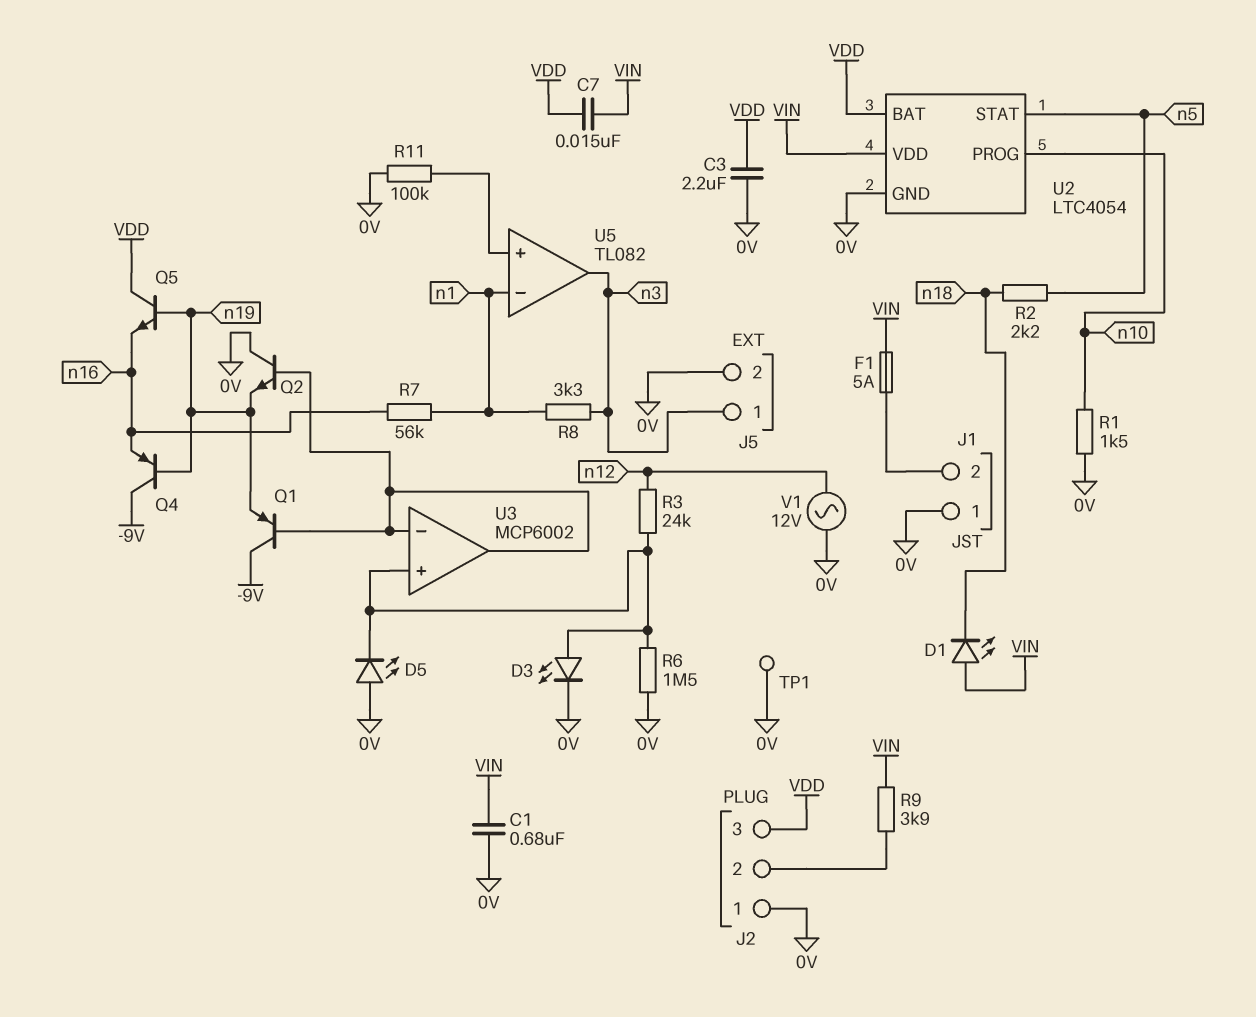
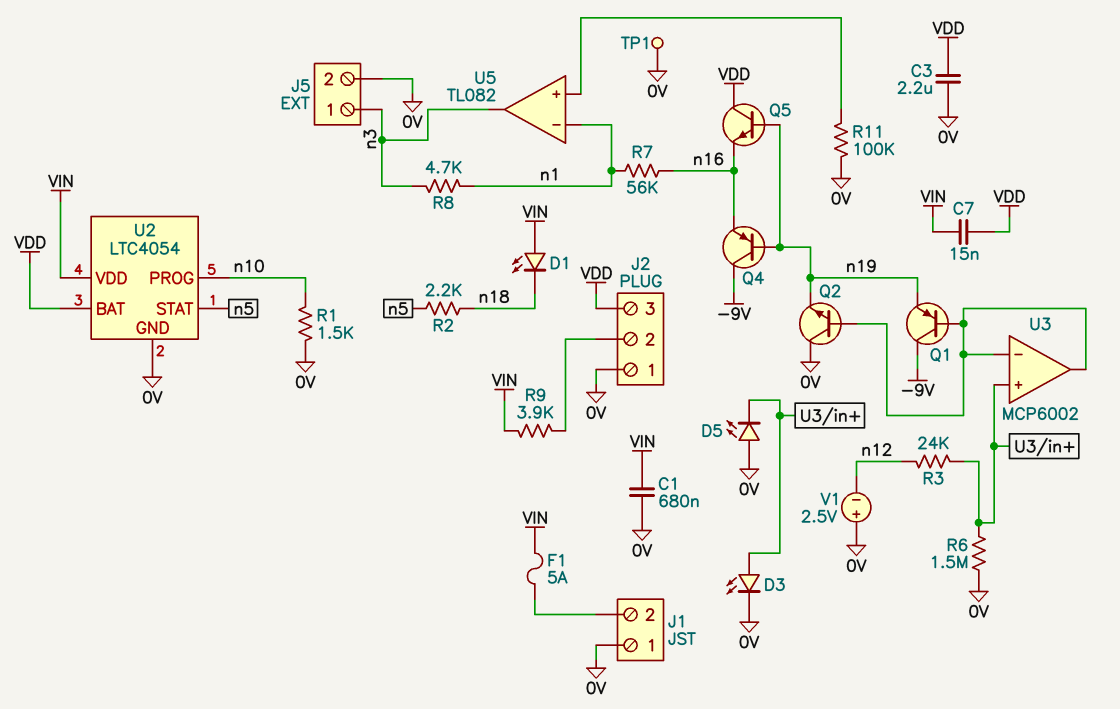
R8: 3.3k (n1, n3) -> 4.7k (n1, n3)
V1: AC 12V (0V, n12) -> 2.5V (plus 0V, minus n12)

